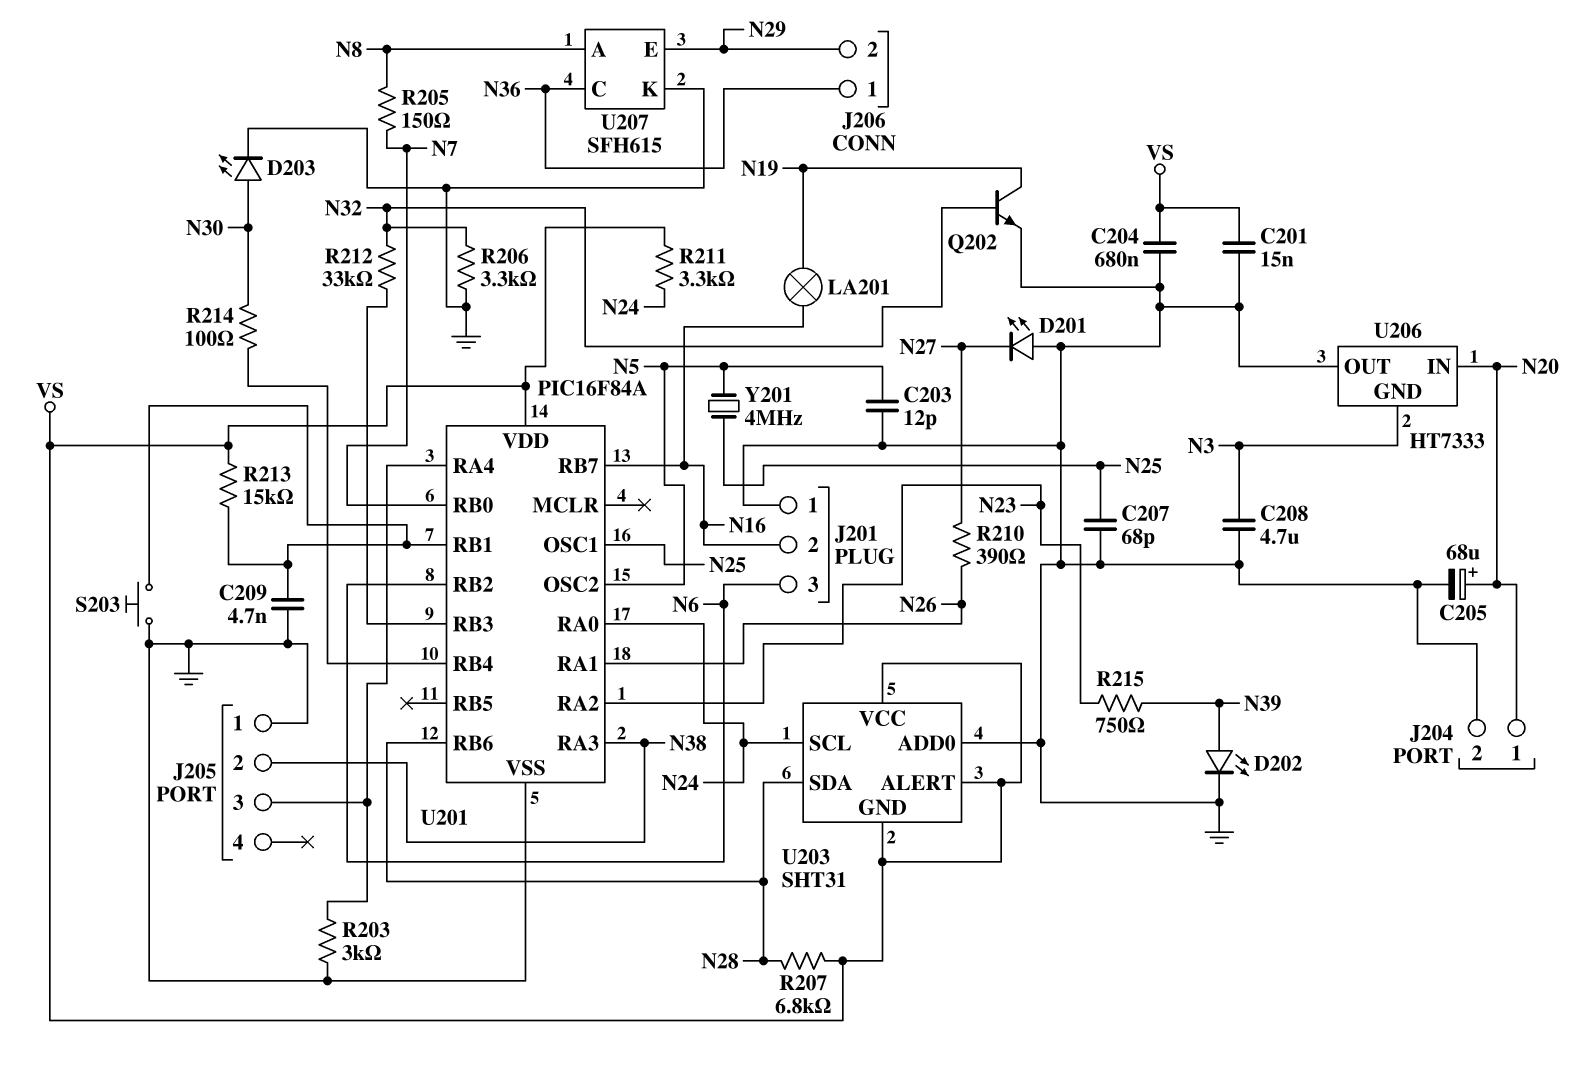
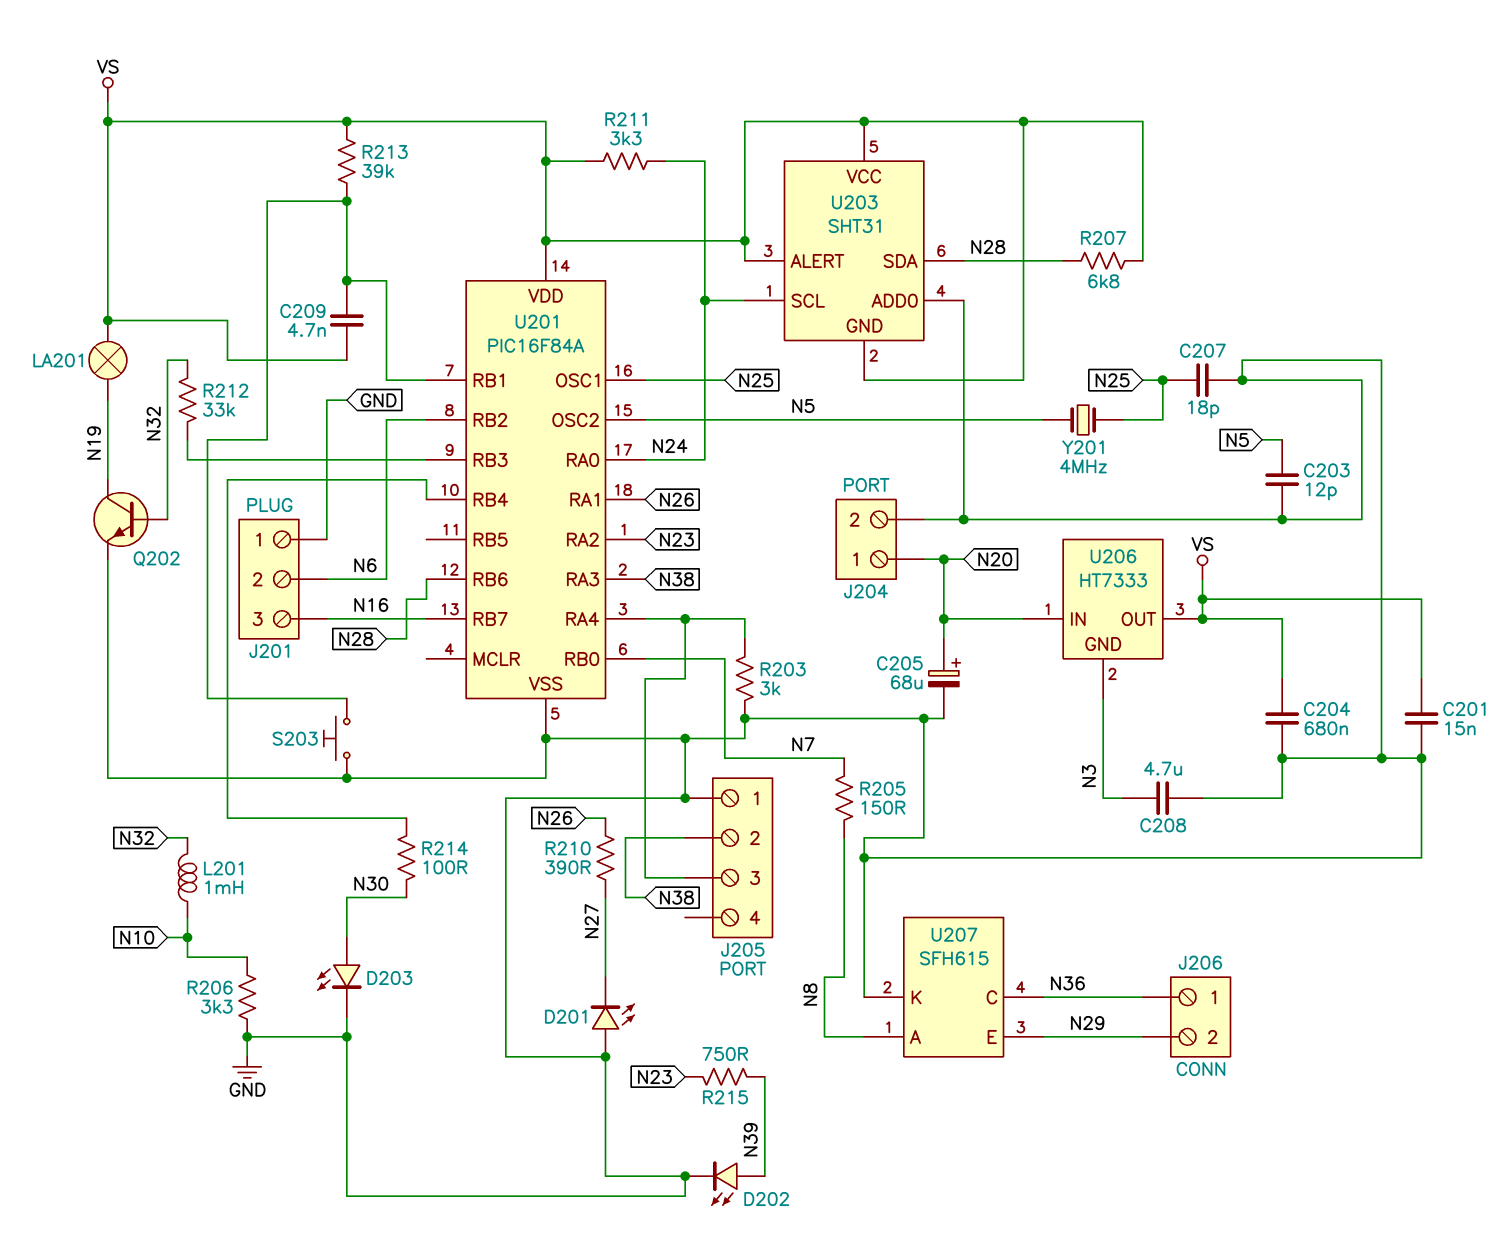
C207: 68pF (GND, N25) -> 18pF (GND, N25)
C209: 4.7nF (GND, U201/RB1) -> 4.7nF (U201/RB1, VS)
J201 pin 2: N16 -> N6
J201 pin 3: N6 -> N16
L201: none -> 1mH (N10, N32)
LA201: lamp (N16, N19) -> lamp (N19, VS)
R206: 3.3k (GND, N32) -> 3.3k (GND, N10)
R213: 15k (U201/RB1, VS) -> 39k (U201/RB1, VS)
U206 pin OUT: GND -> VS

